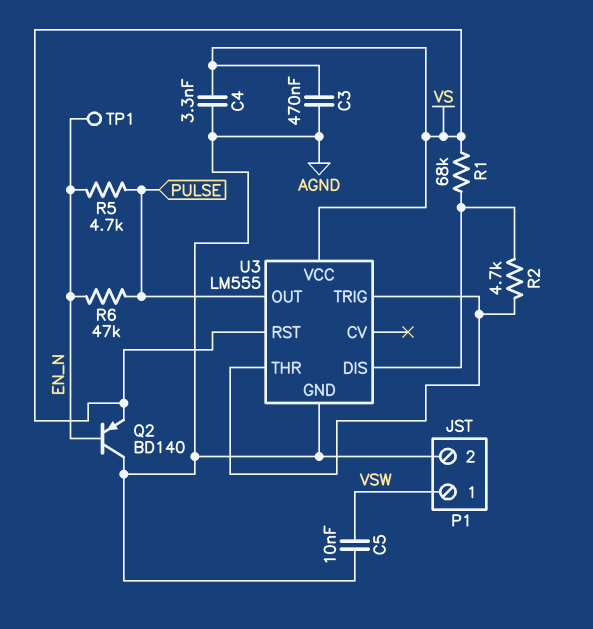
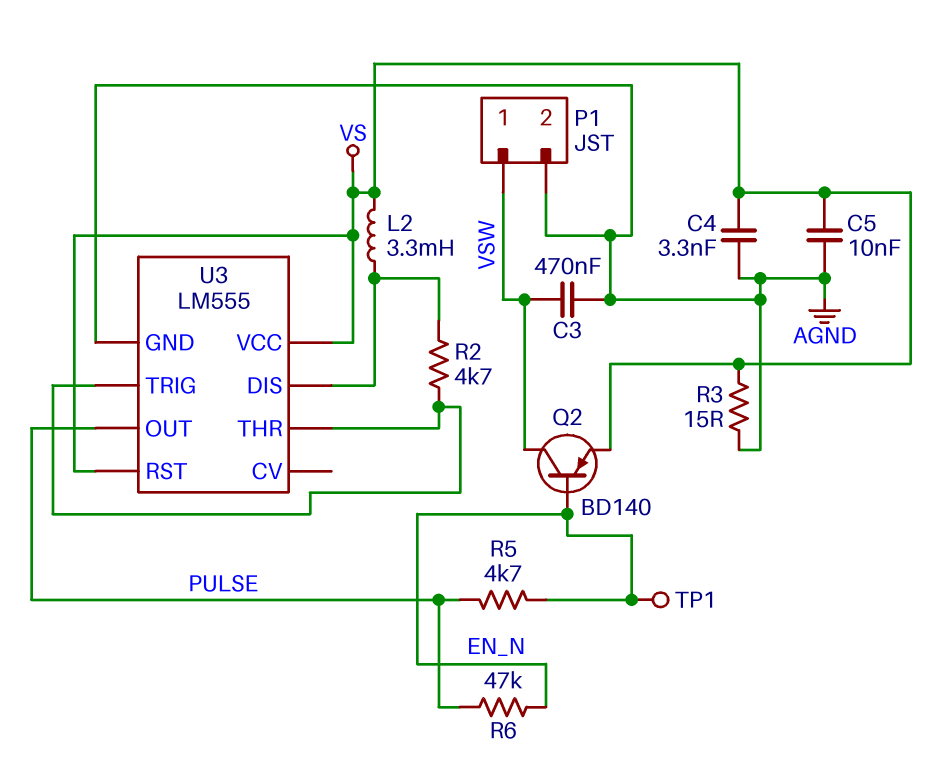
C3: 470nF (AGND, VS) -> 470nF (AGND, VSW)
C5: 10nF (AGND, VSW) -> 10nF (AGND, VS)
L2: none -> 3.3mH (U3/DIS, VS)
Q2: PNP BD140 (B EN_N, C AGND, E VS) -> PNP BD140 (B EN_N, C VSW, E VS)
R1: 68k (U3/DIS, VS) -> none
R3: none -> 15 (AGND, VS)

